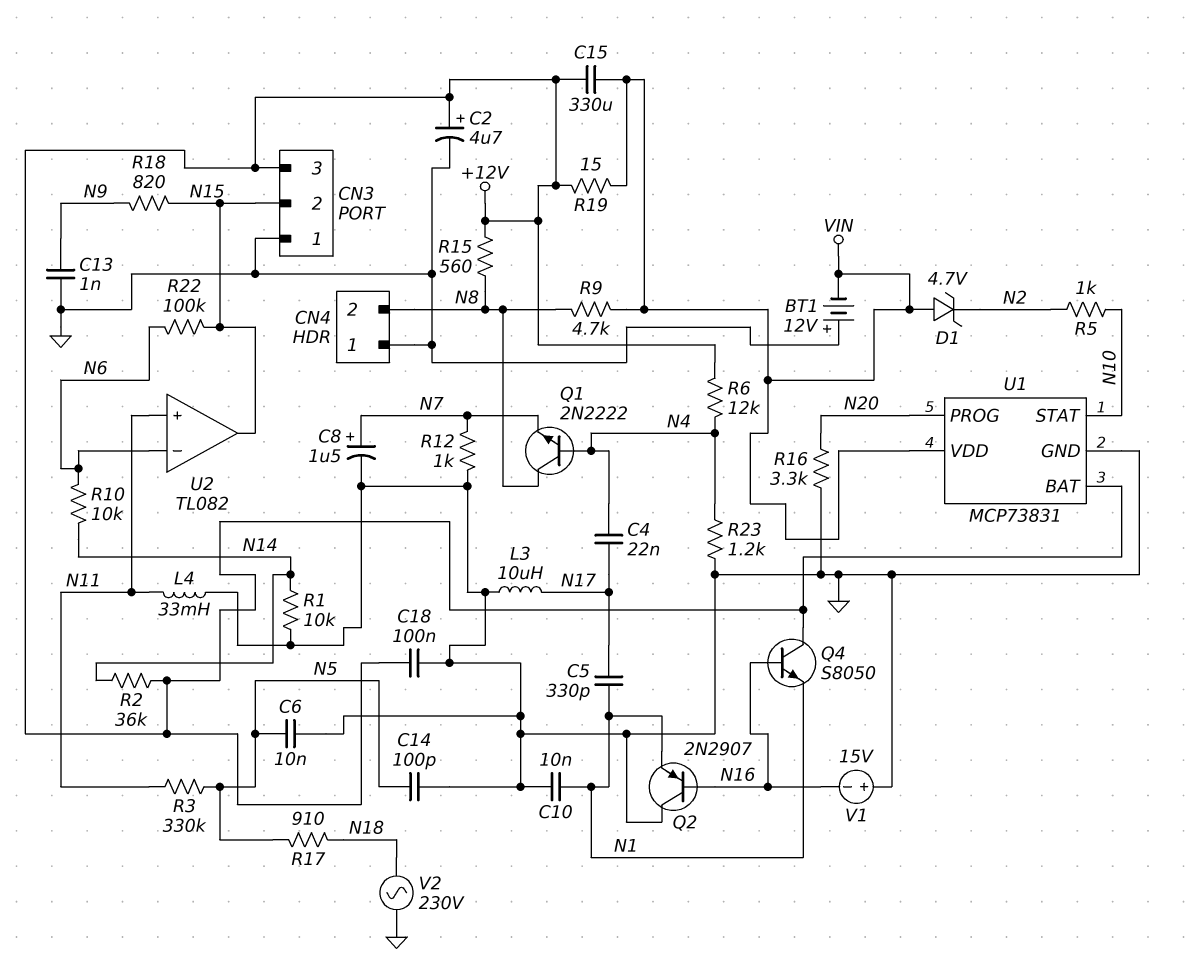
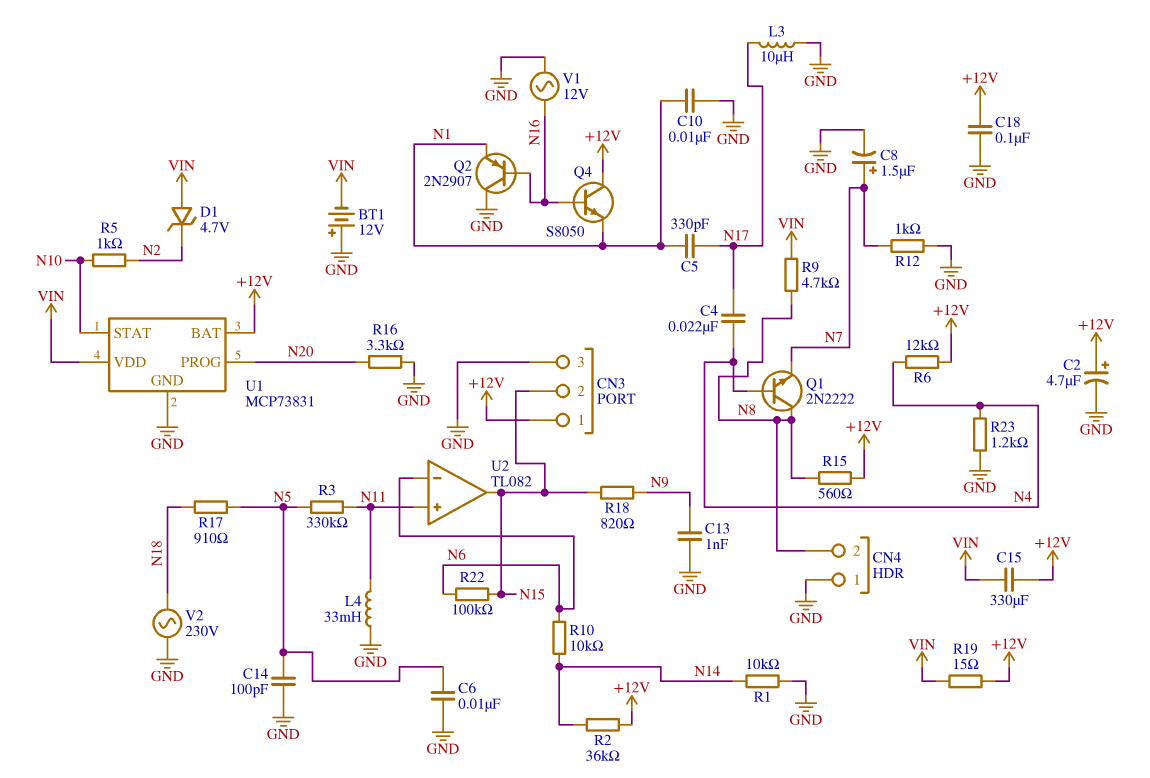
CN3 pin 1: GND -> +12V
CN3 pin 3: +12V -> GND
V1: 15V (plus GND, minus N16) -> AC 12V (GND, N16)

